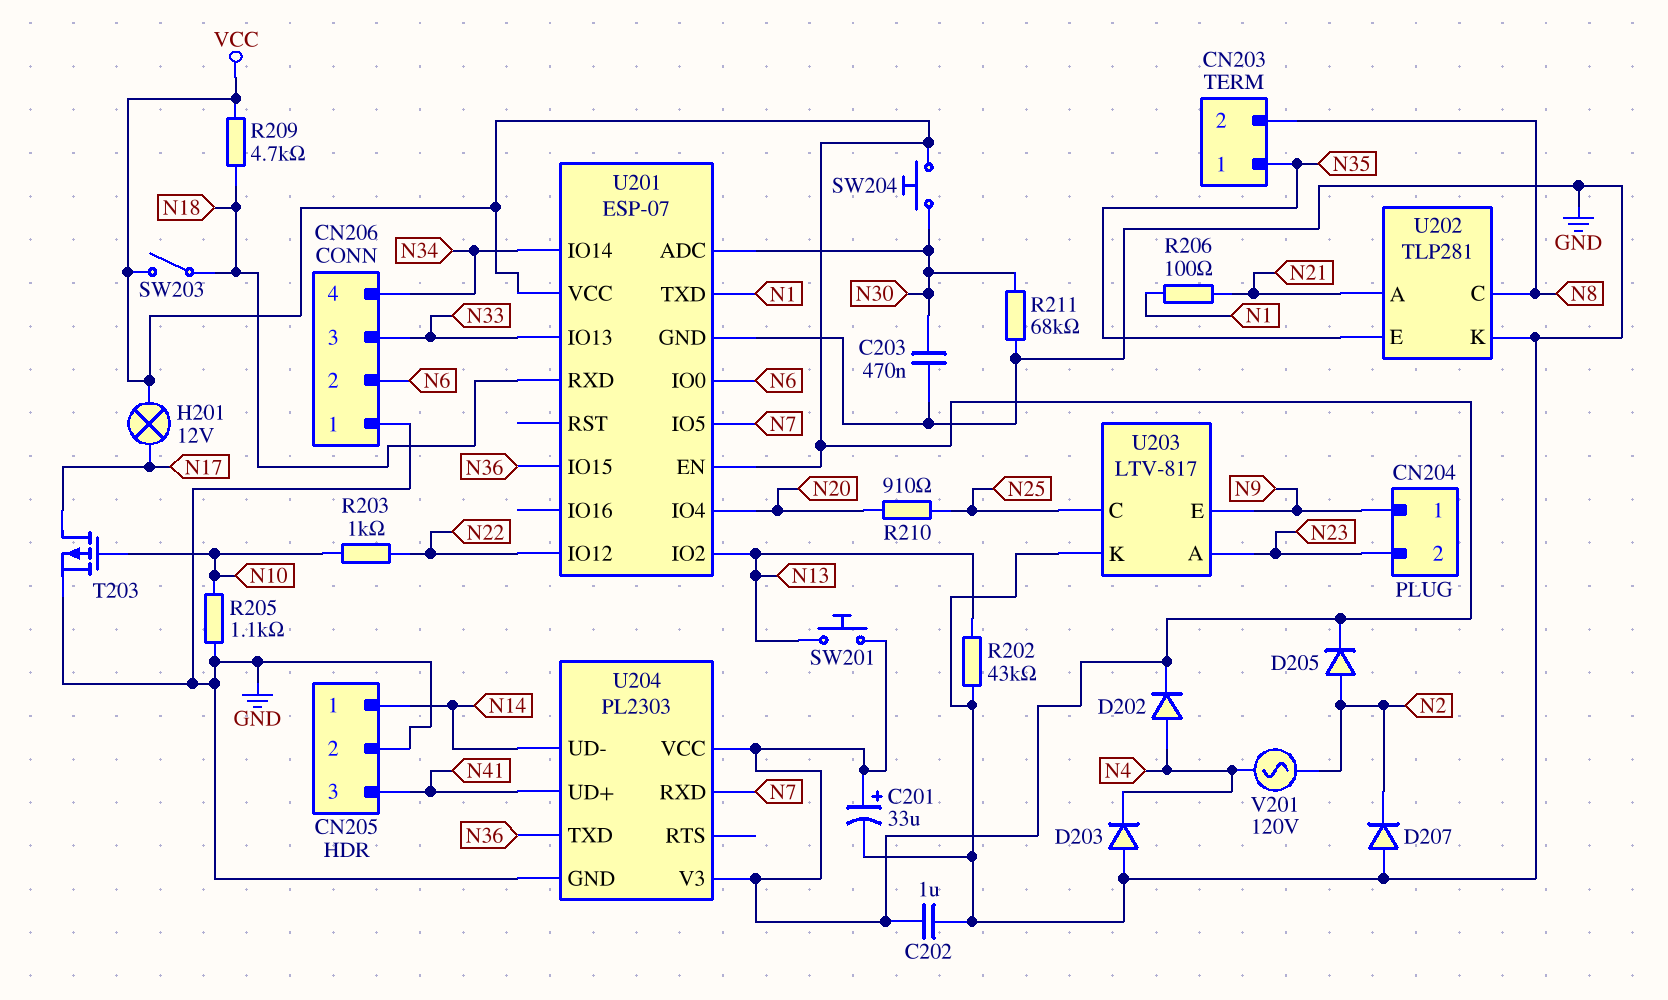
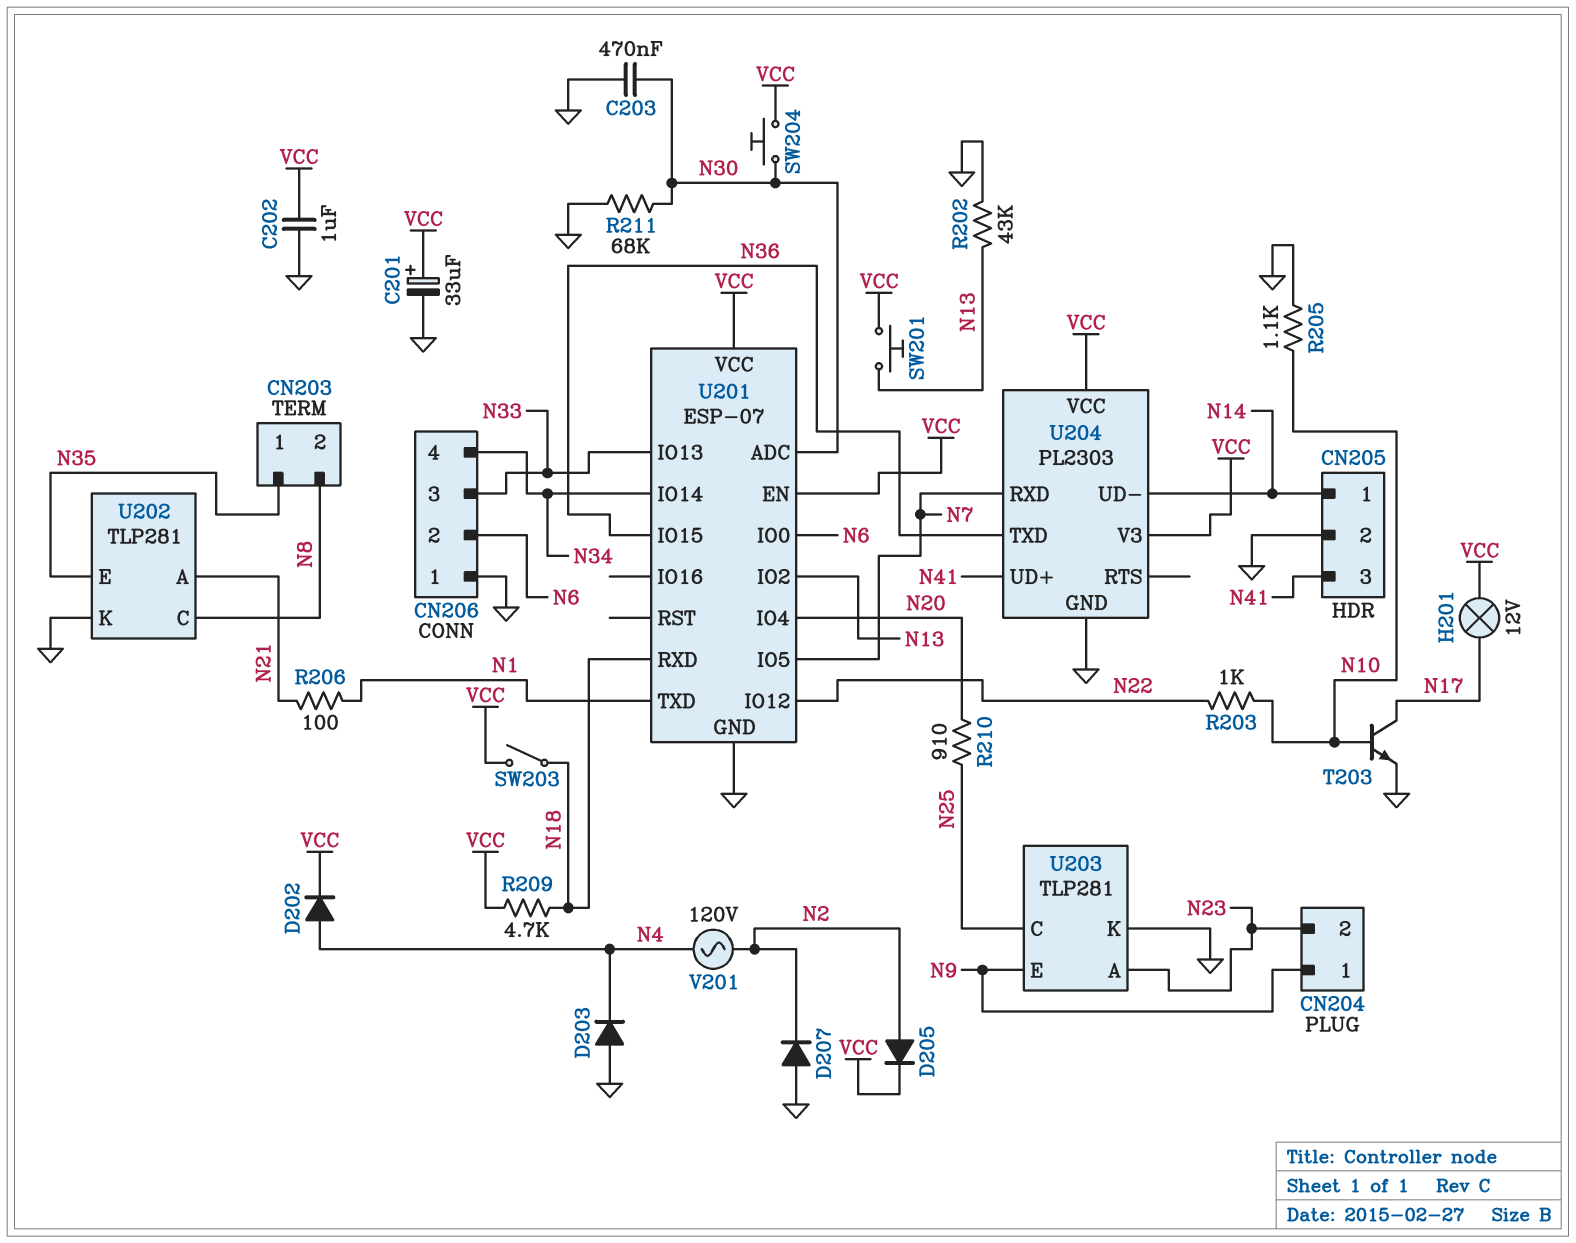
T203: PMOS (G N10, D N17, S GND) -> NPN (B N10, C N17, E GND)
U203: LTV-817 -> TLP281

